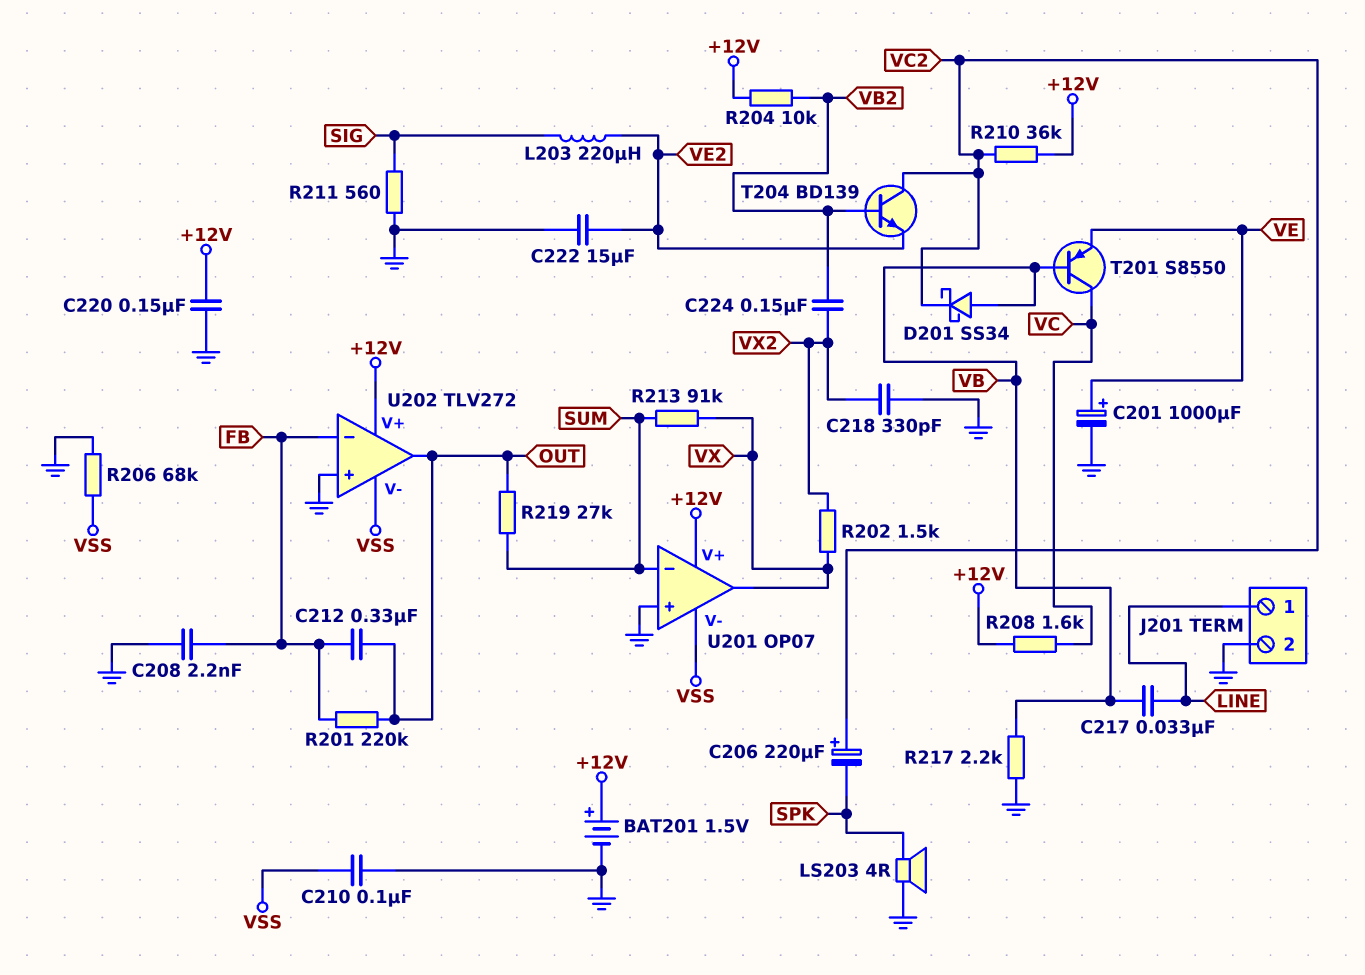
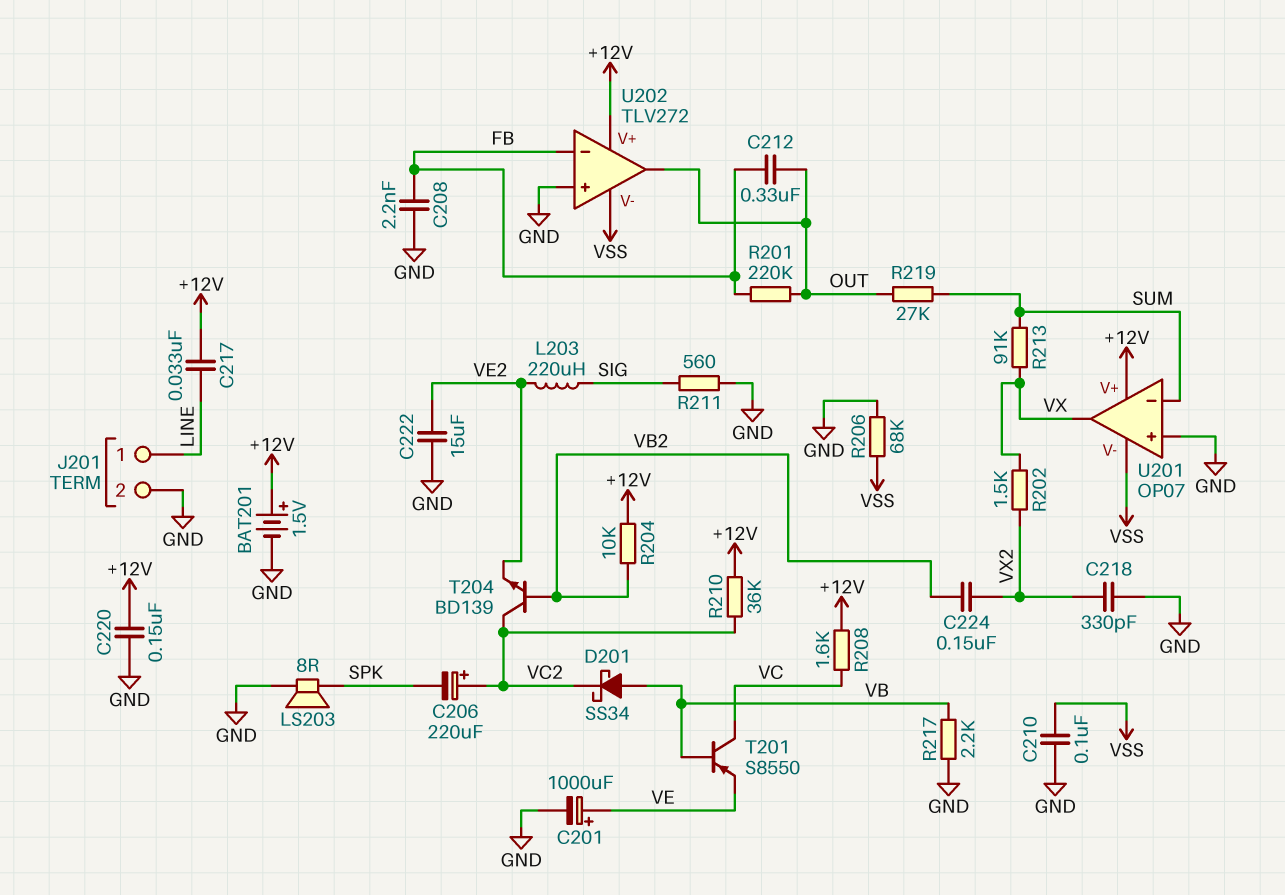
C217: 33nF (LINE, VB) -> 33nF (+12V, LINE)
LS203: speaker 4R (GND, SPK) -> speaker 8R (GND, SPK)

